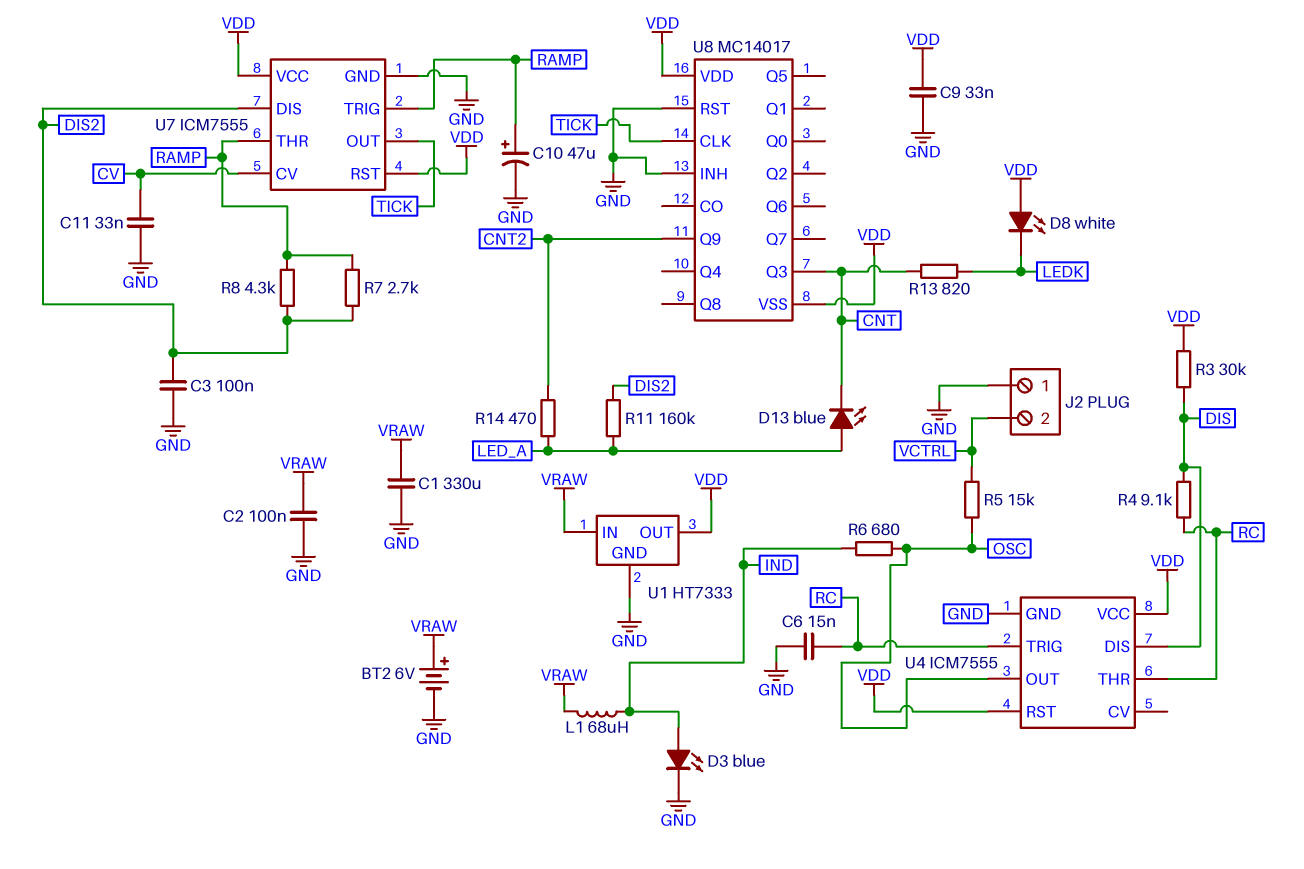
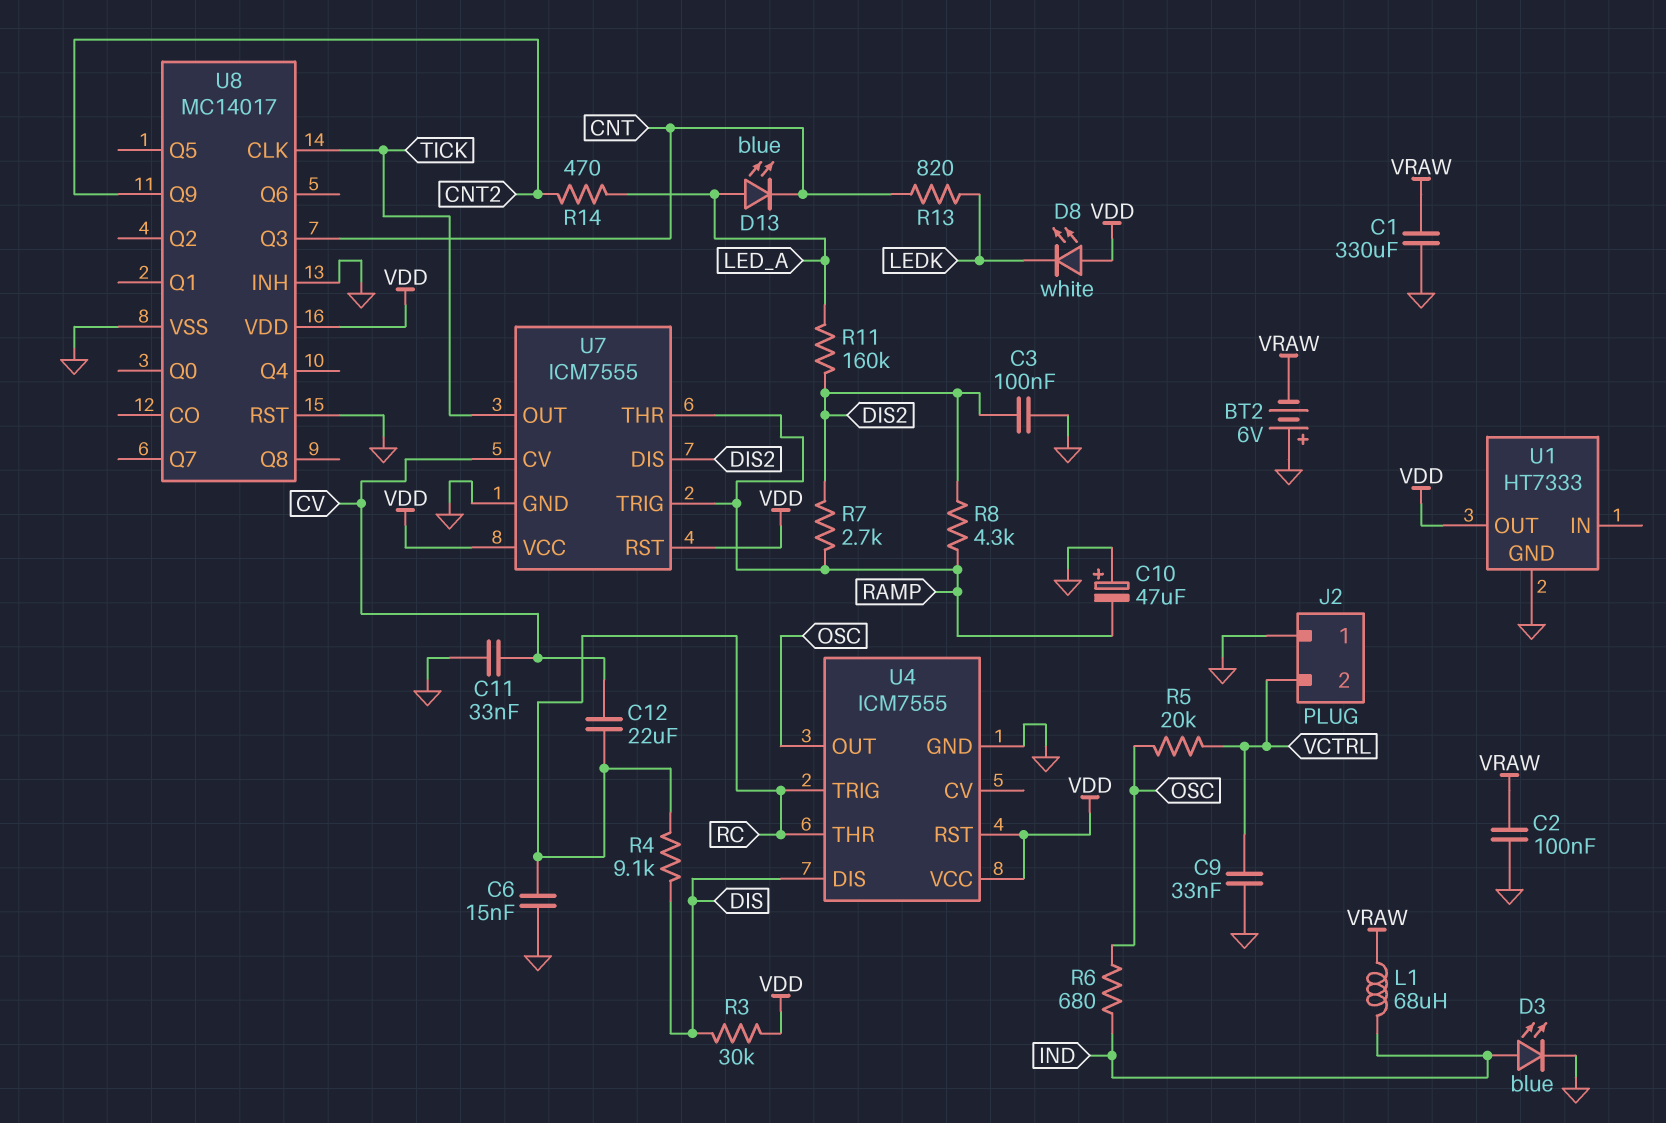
BT2: 6V (plus VRAW, minus GND) -> 6V (plus GND, minus VRAW)
C9: 33nF (GND, VDD) -> 33nF (GND, VCTRL)
C10: 47uF (plus RAMP, minus GND) -> 47uF (plus GND, minus RAMP)
C12: none -> 22uF (CV, RC)
R5: 15k (OSC, VCTRL) -> 20k (OSC, VCTRL)
U1 pin IN: VRAW -> none
U8 pin VSS: VDD -> GND

